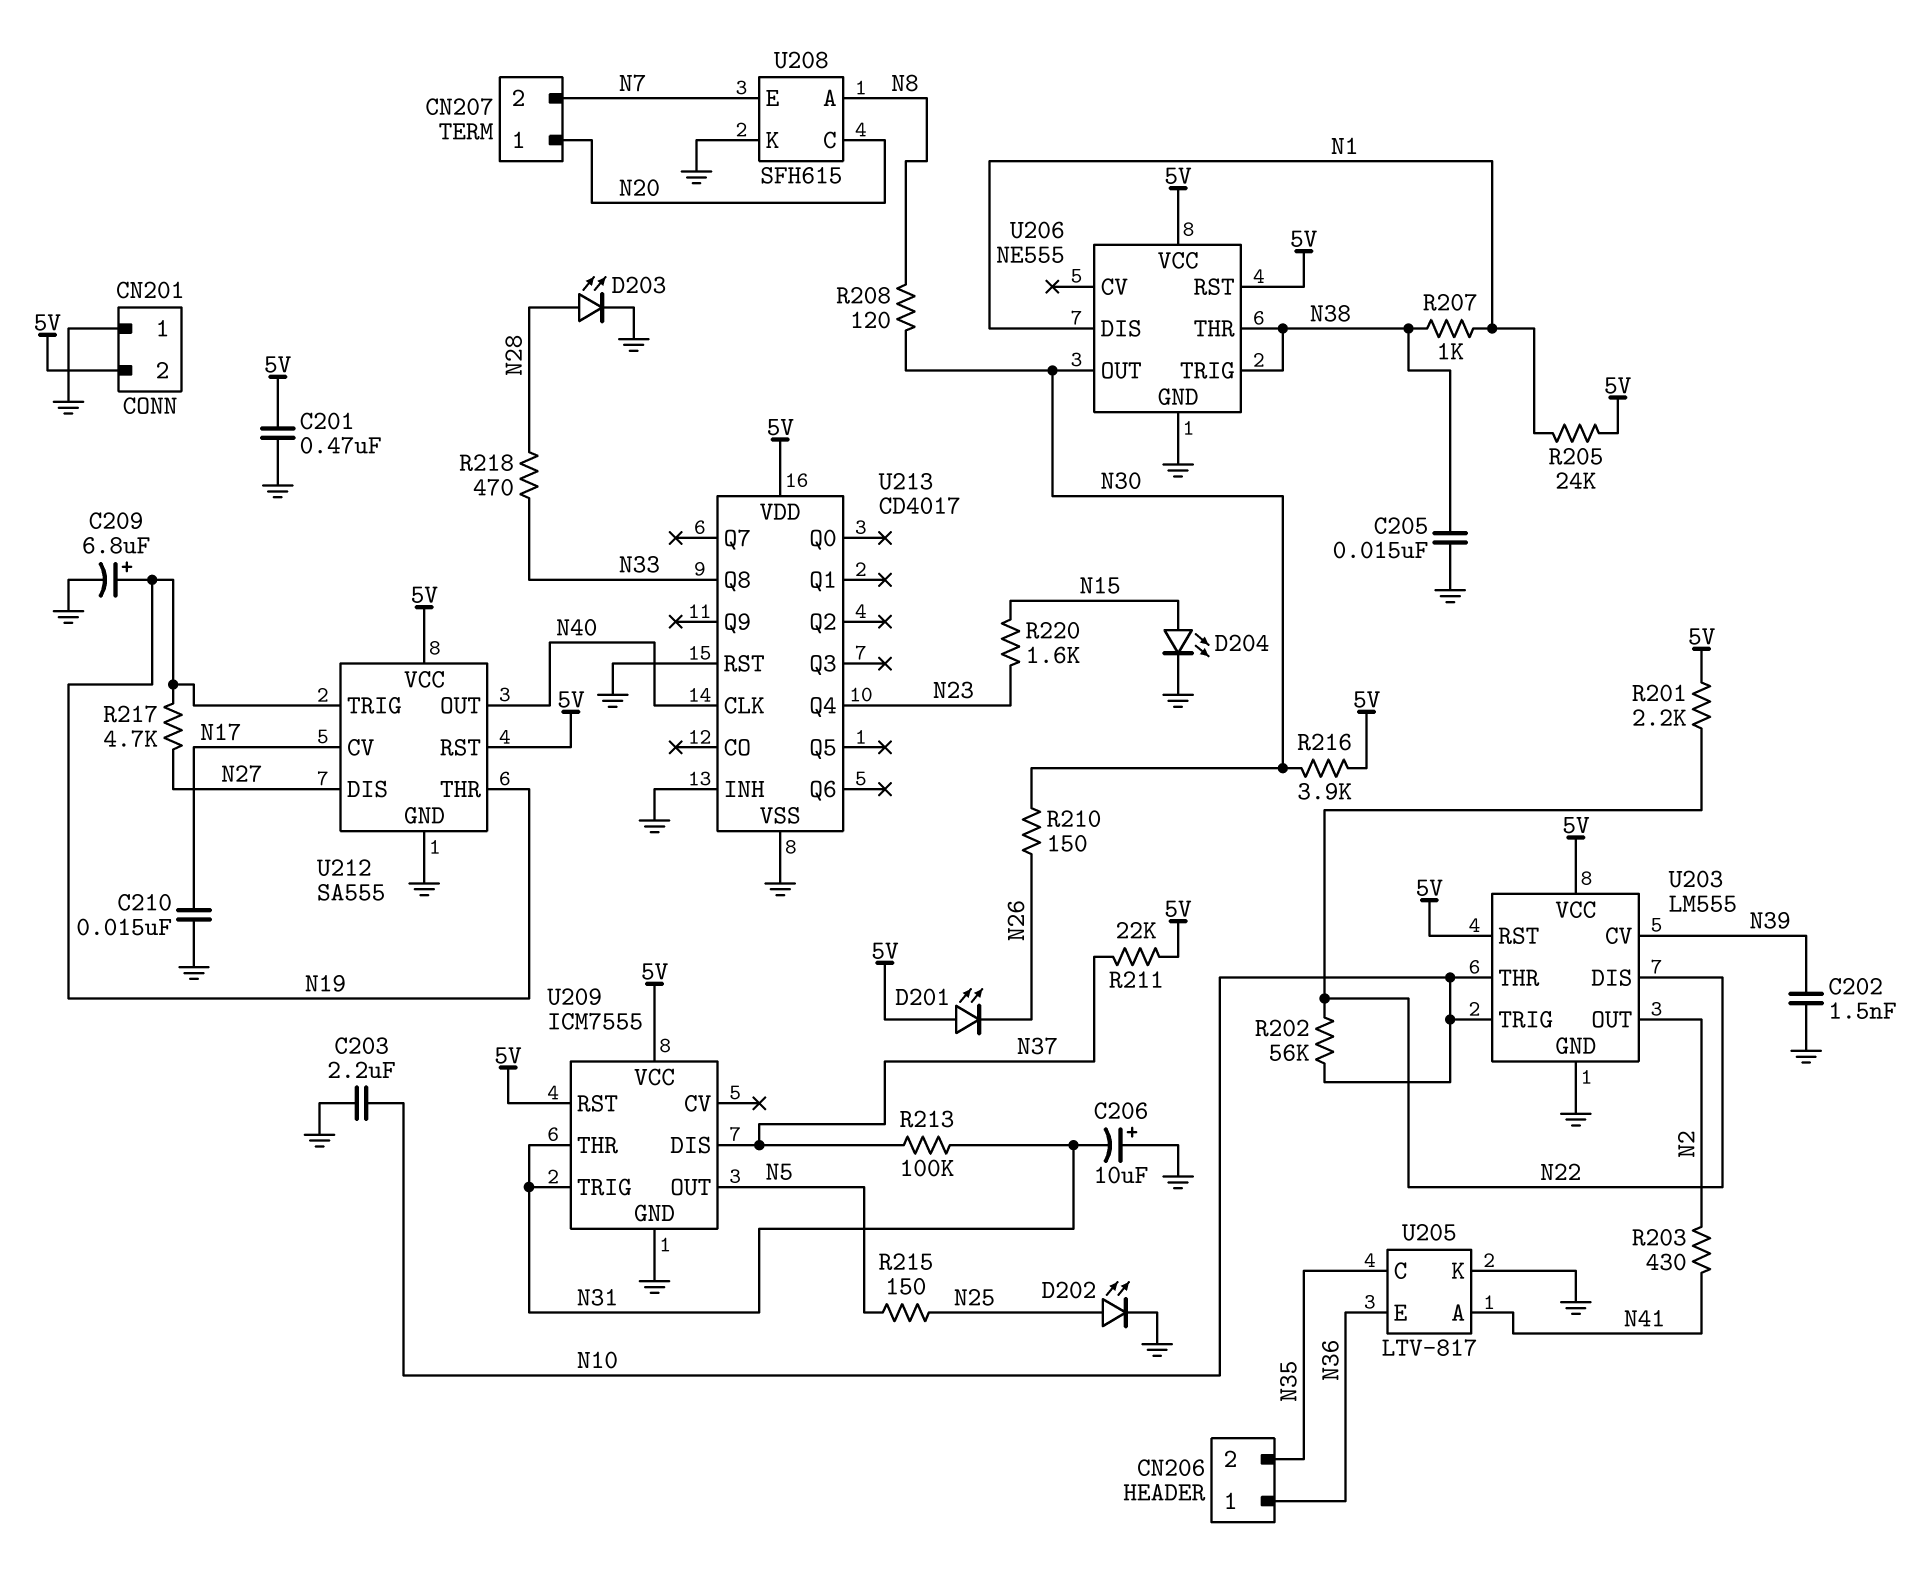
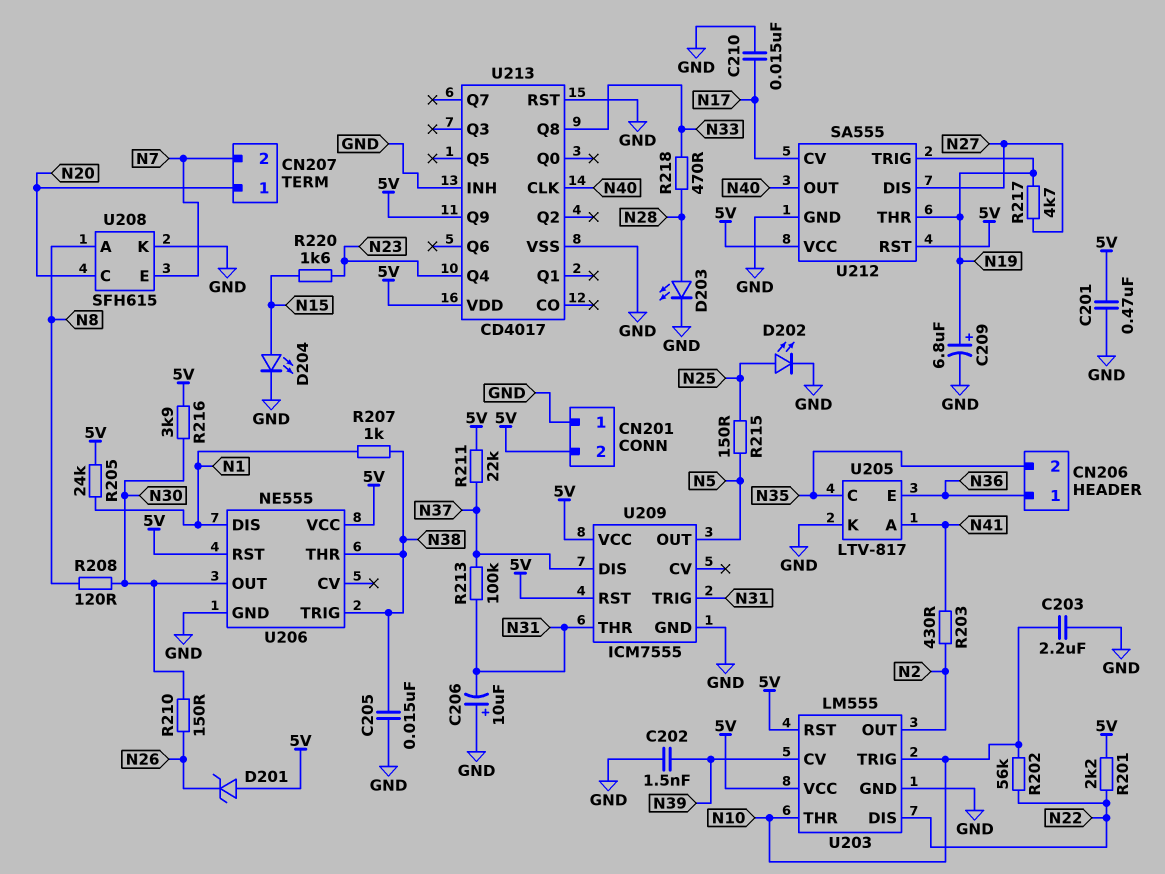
D201: LED (A 5V, K N26) -> zener (A 5V, K N26)
U213 pin Q9: none -> 5V

